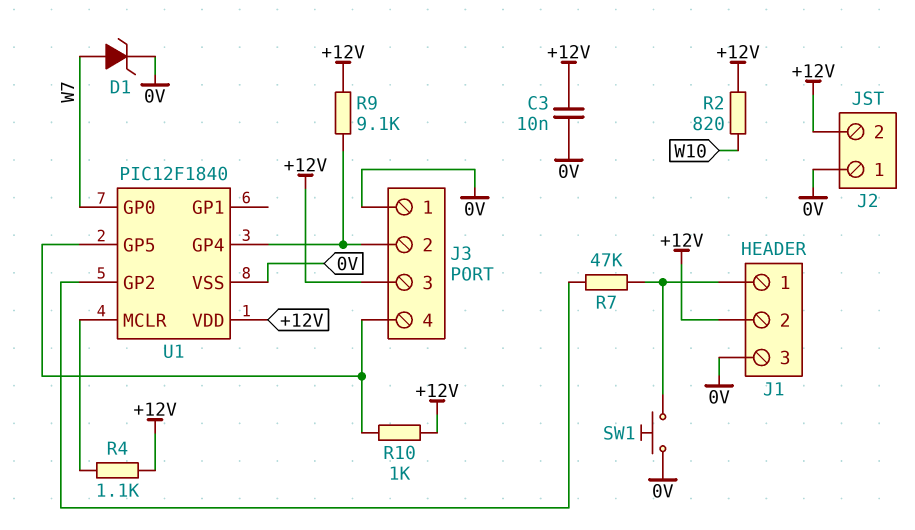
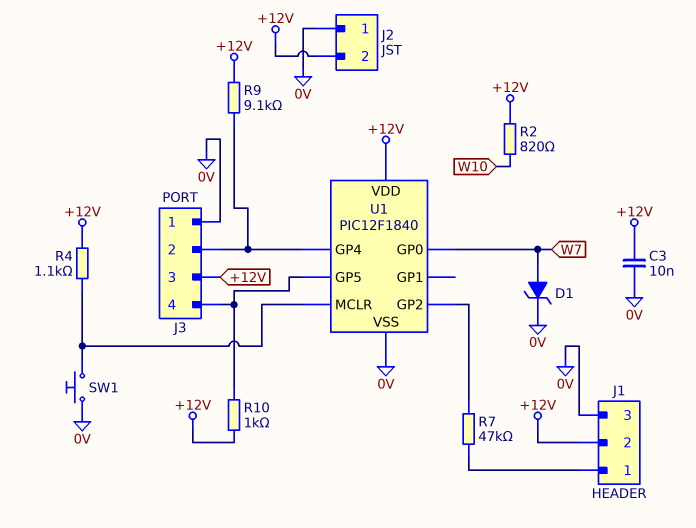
SW1: button (0V, J1/1) -> button (0V, U1/MCLR)

